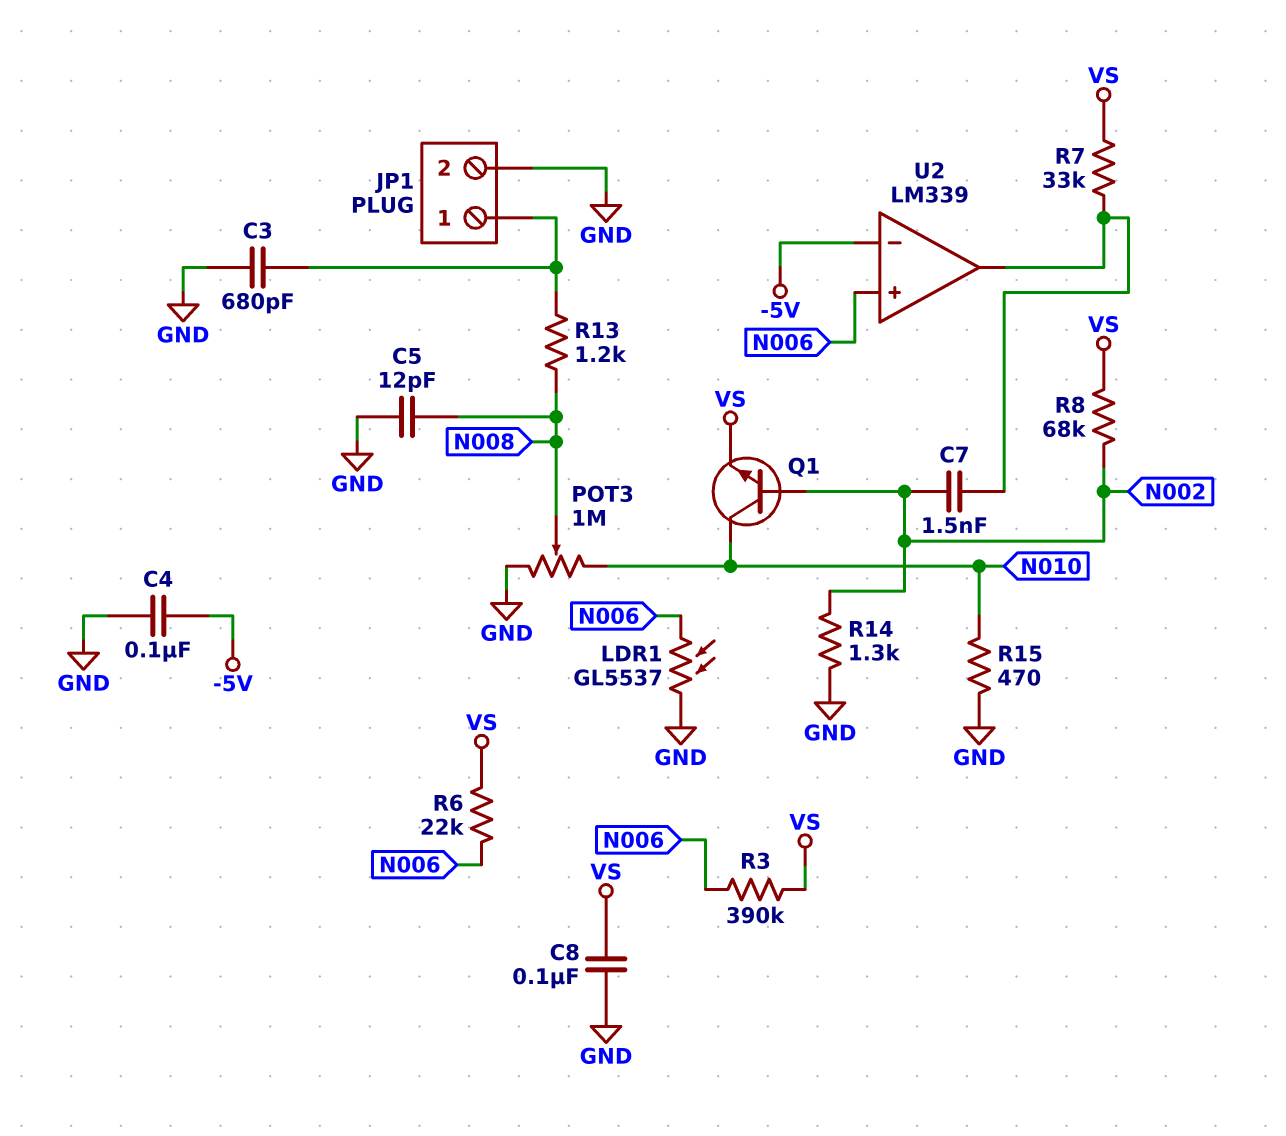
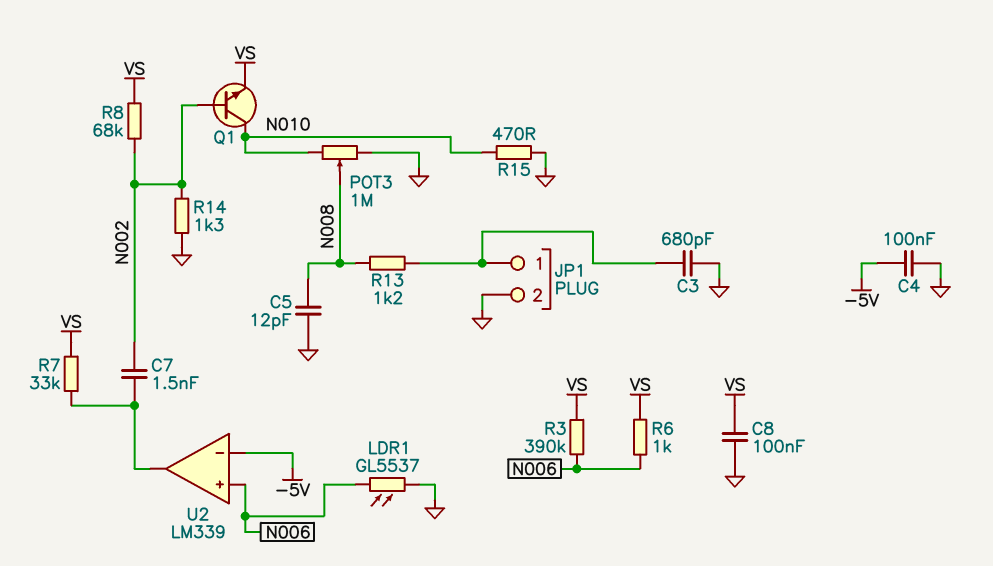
R6: 22k (N006, VS) -> 1k (N006, VS)

